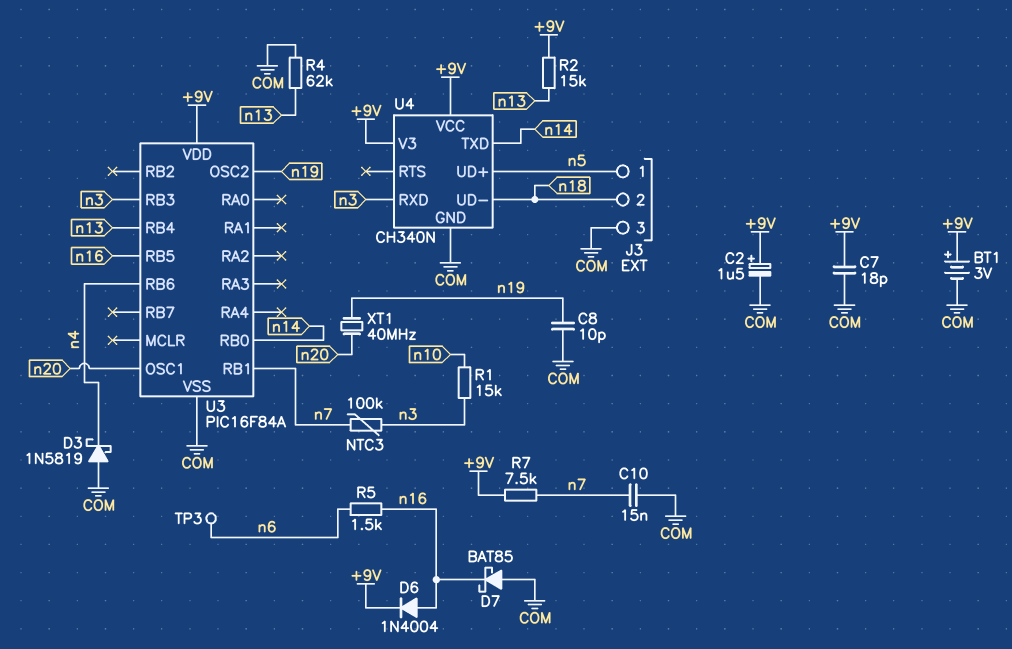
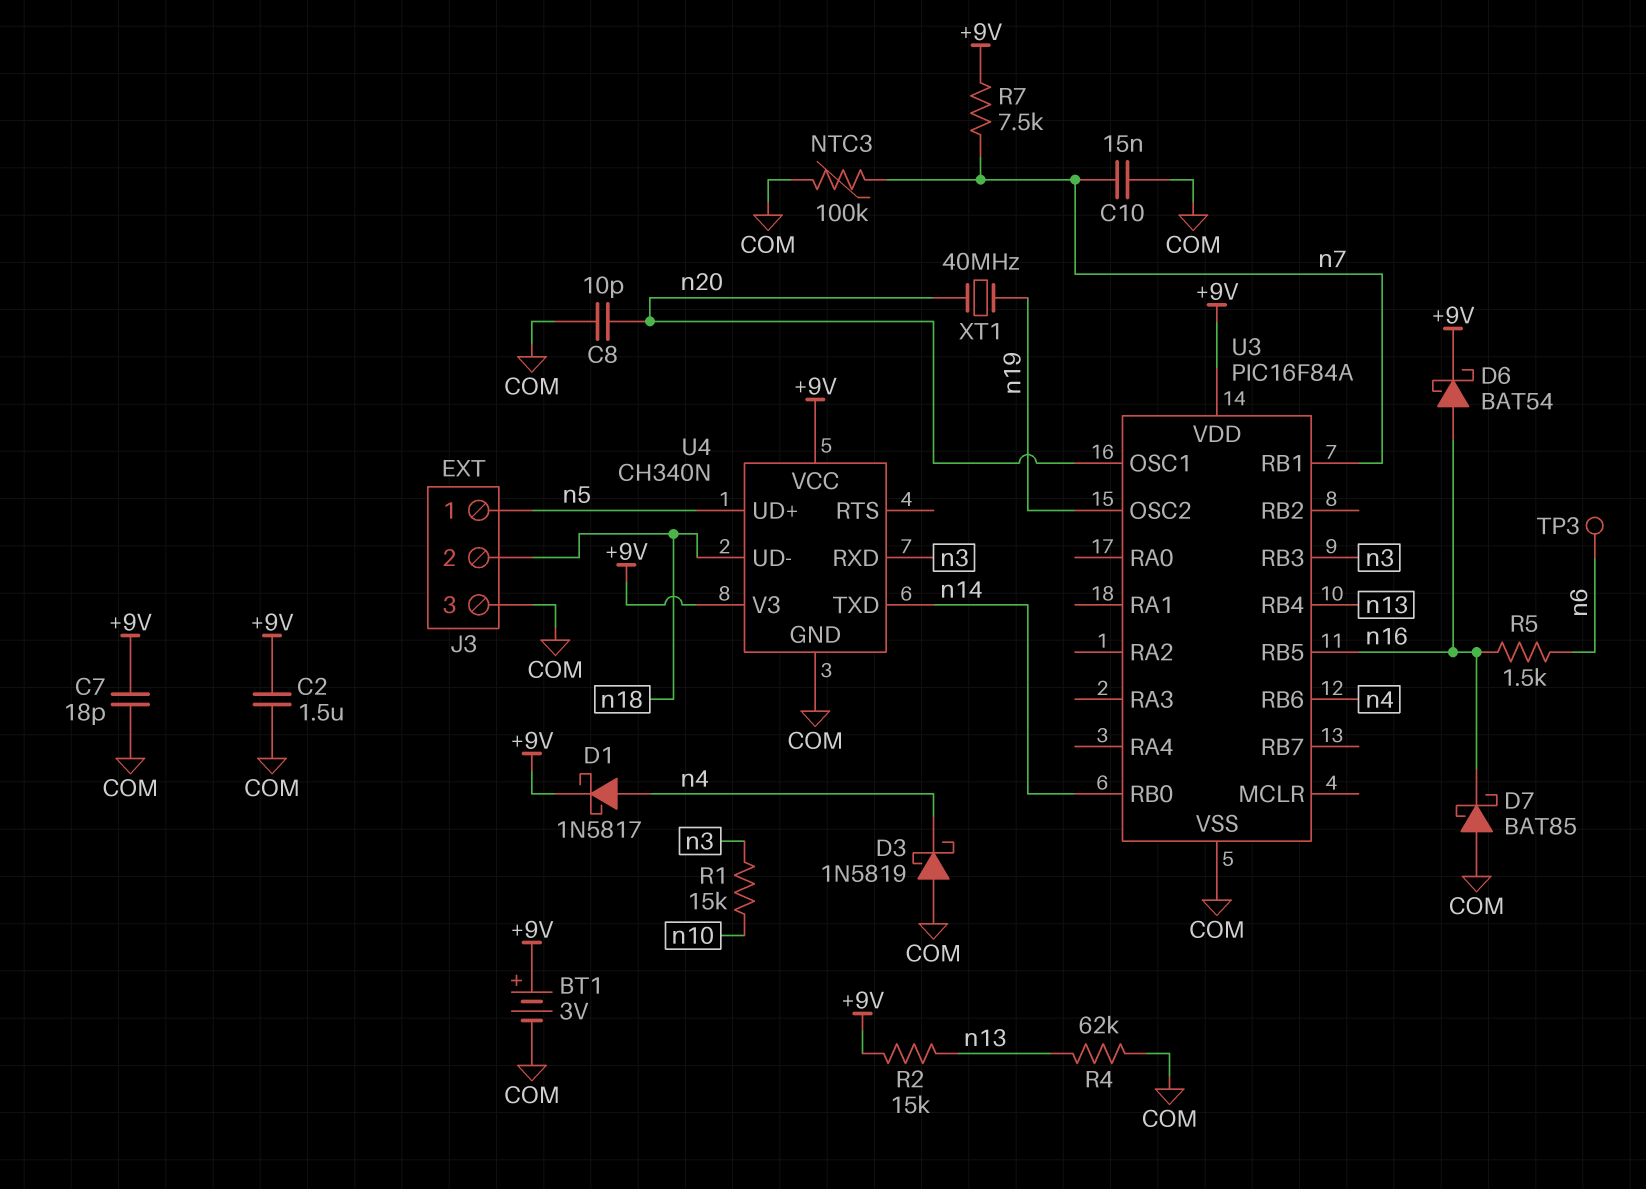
C2: 1.5uF (plus +9V, minus COM) -> 1.5uF (+9V, COM)
C8: 10pF (COM, n19) -> 10pF (COM, n20)
D1: none -> schottky 1N5817 (A n4, K +9V)
D6: diode 1N4004 (A n16, K +9V) -> schottky BAT54 (A n16, K +9V)
NTC3: 100k (n3, n7) -> 100k (COM, n7)

